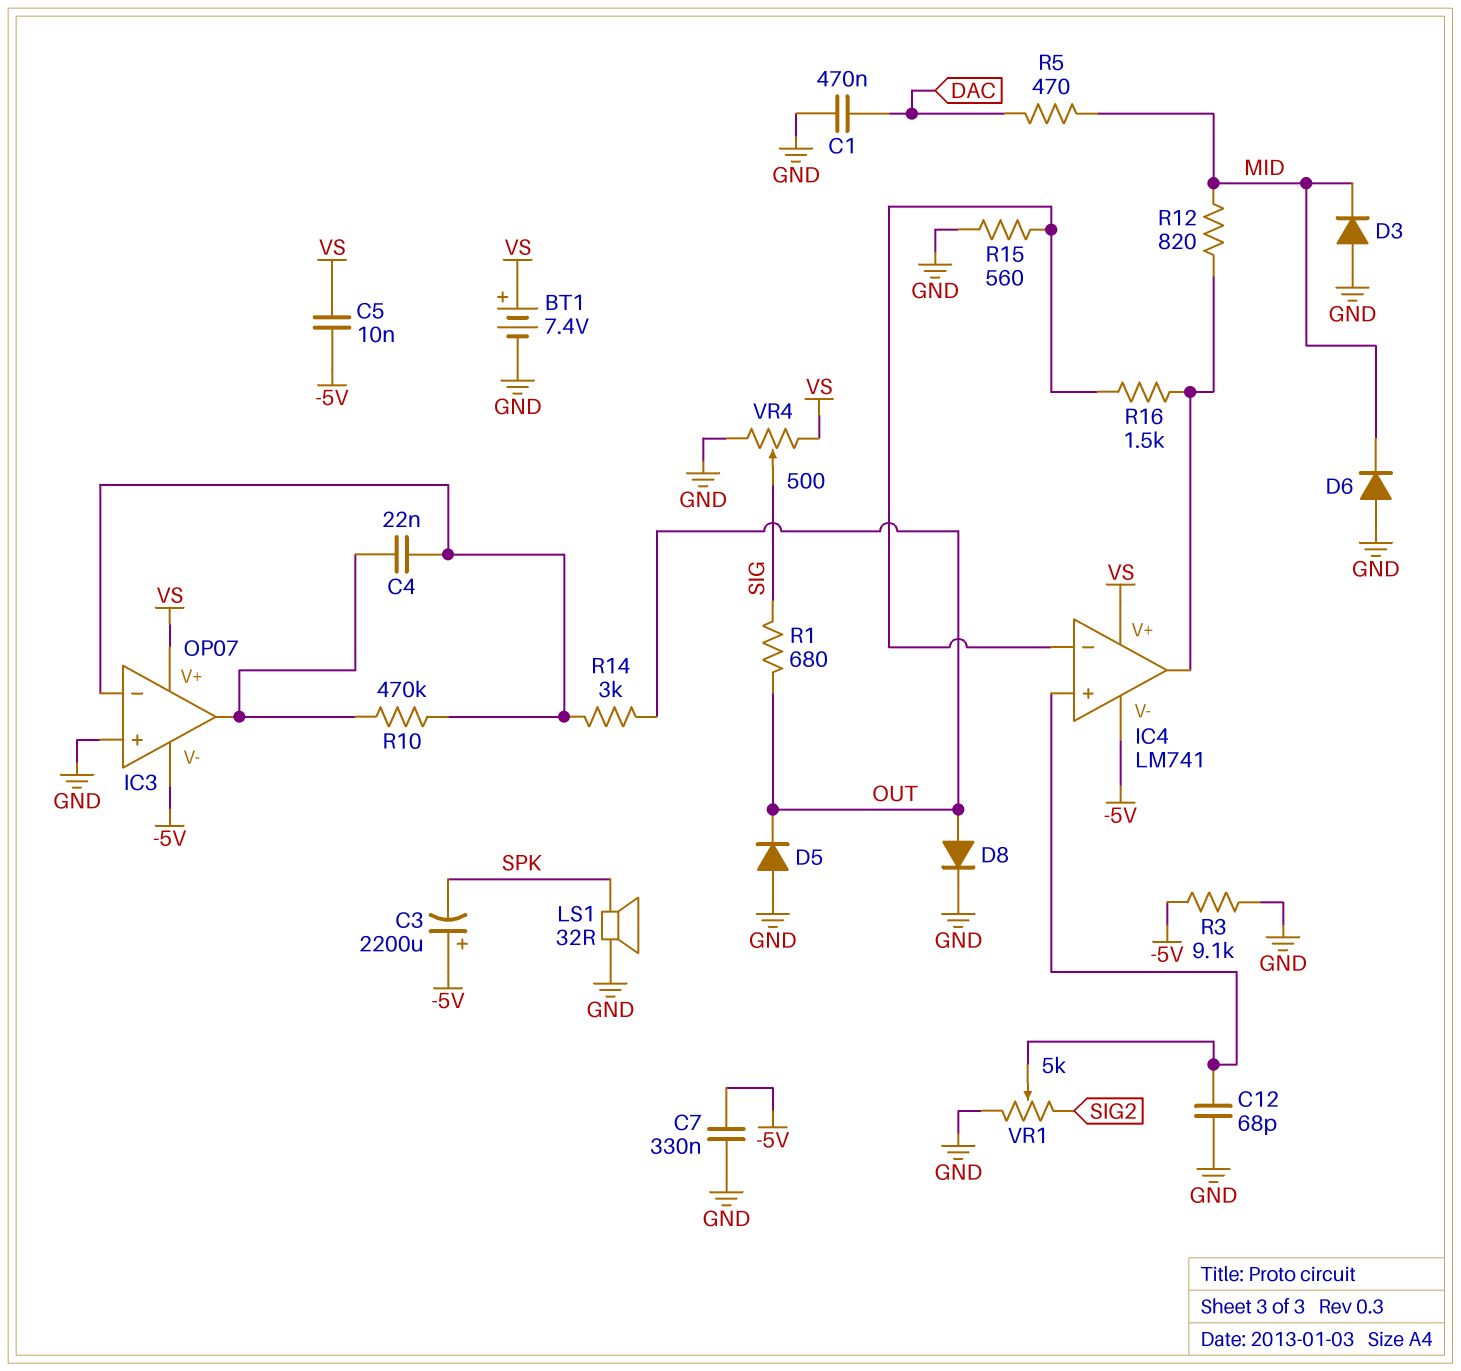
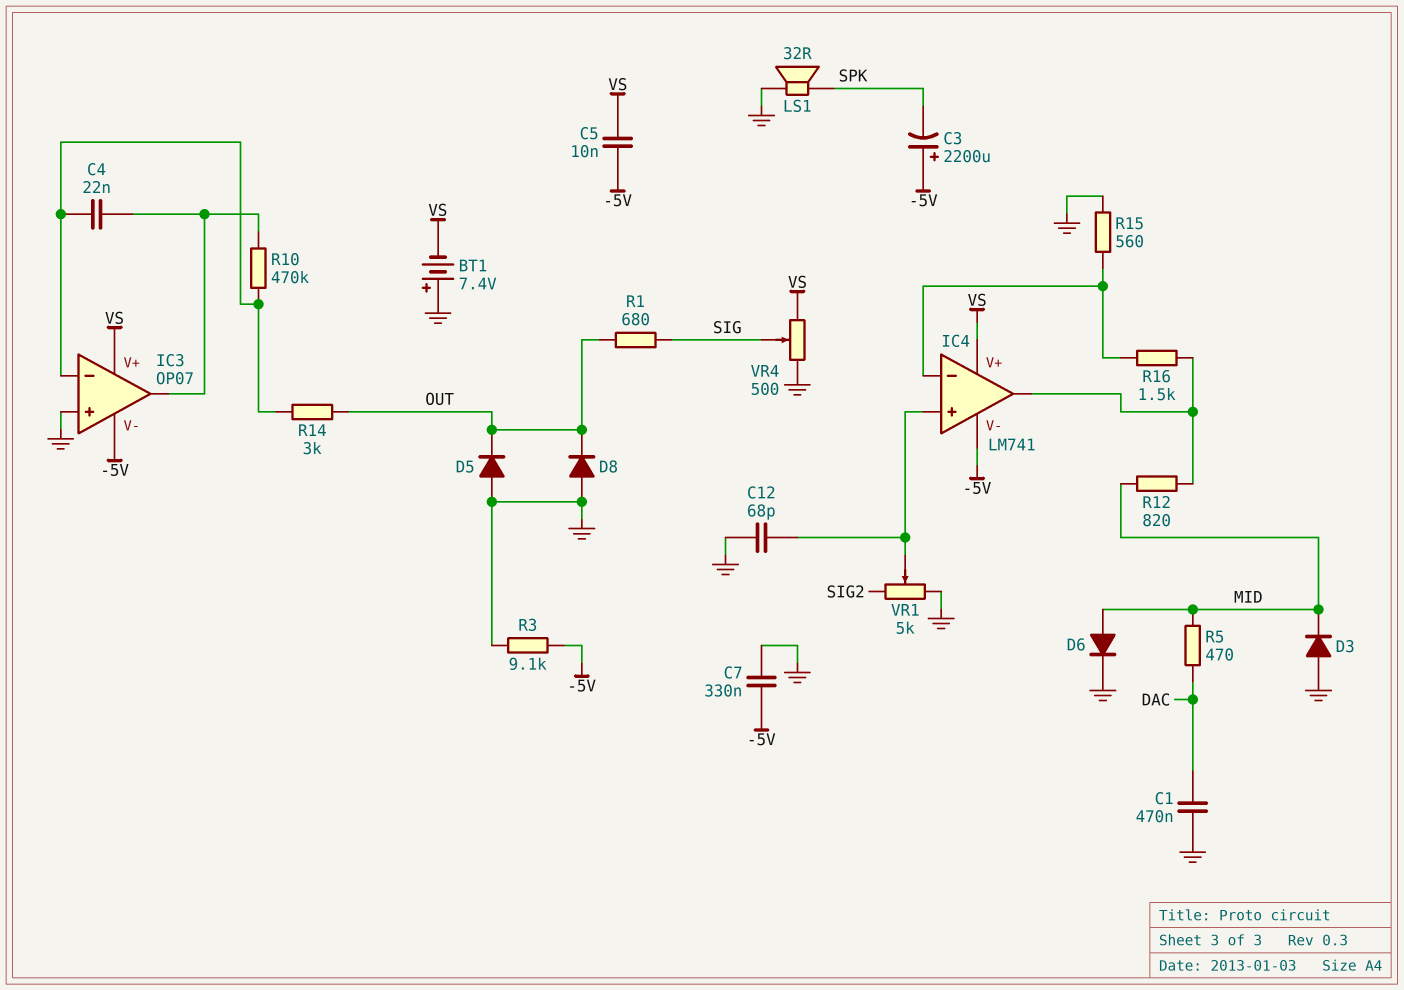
BT1: 7.4V (plus VS, minus GND) -> 7.4V (plus GND, minus VS)
D6: diode (A GND, K MID) -> diode (A MID, K GND)
D8: diode (A OUT, K GND) -> diode (A GND, K OUT)

